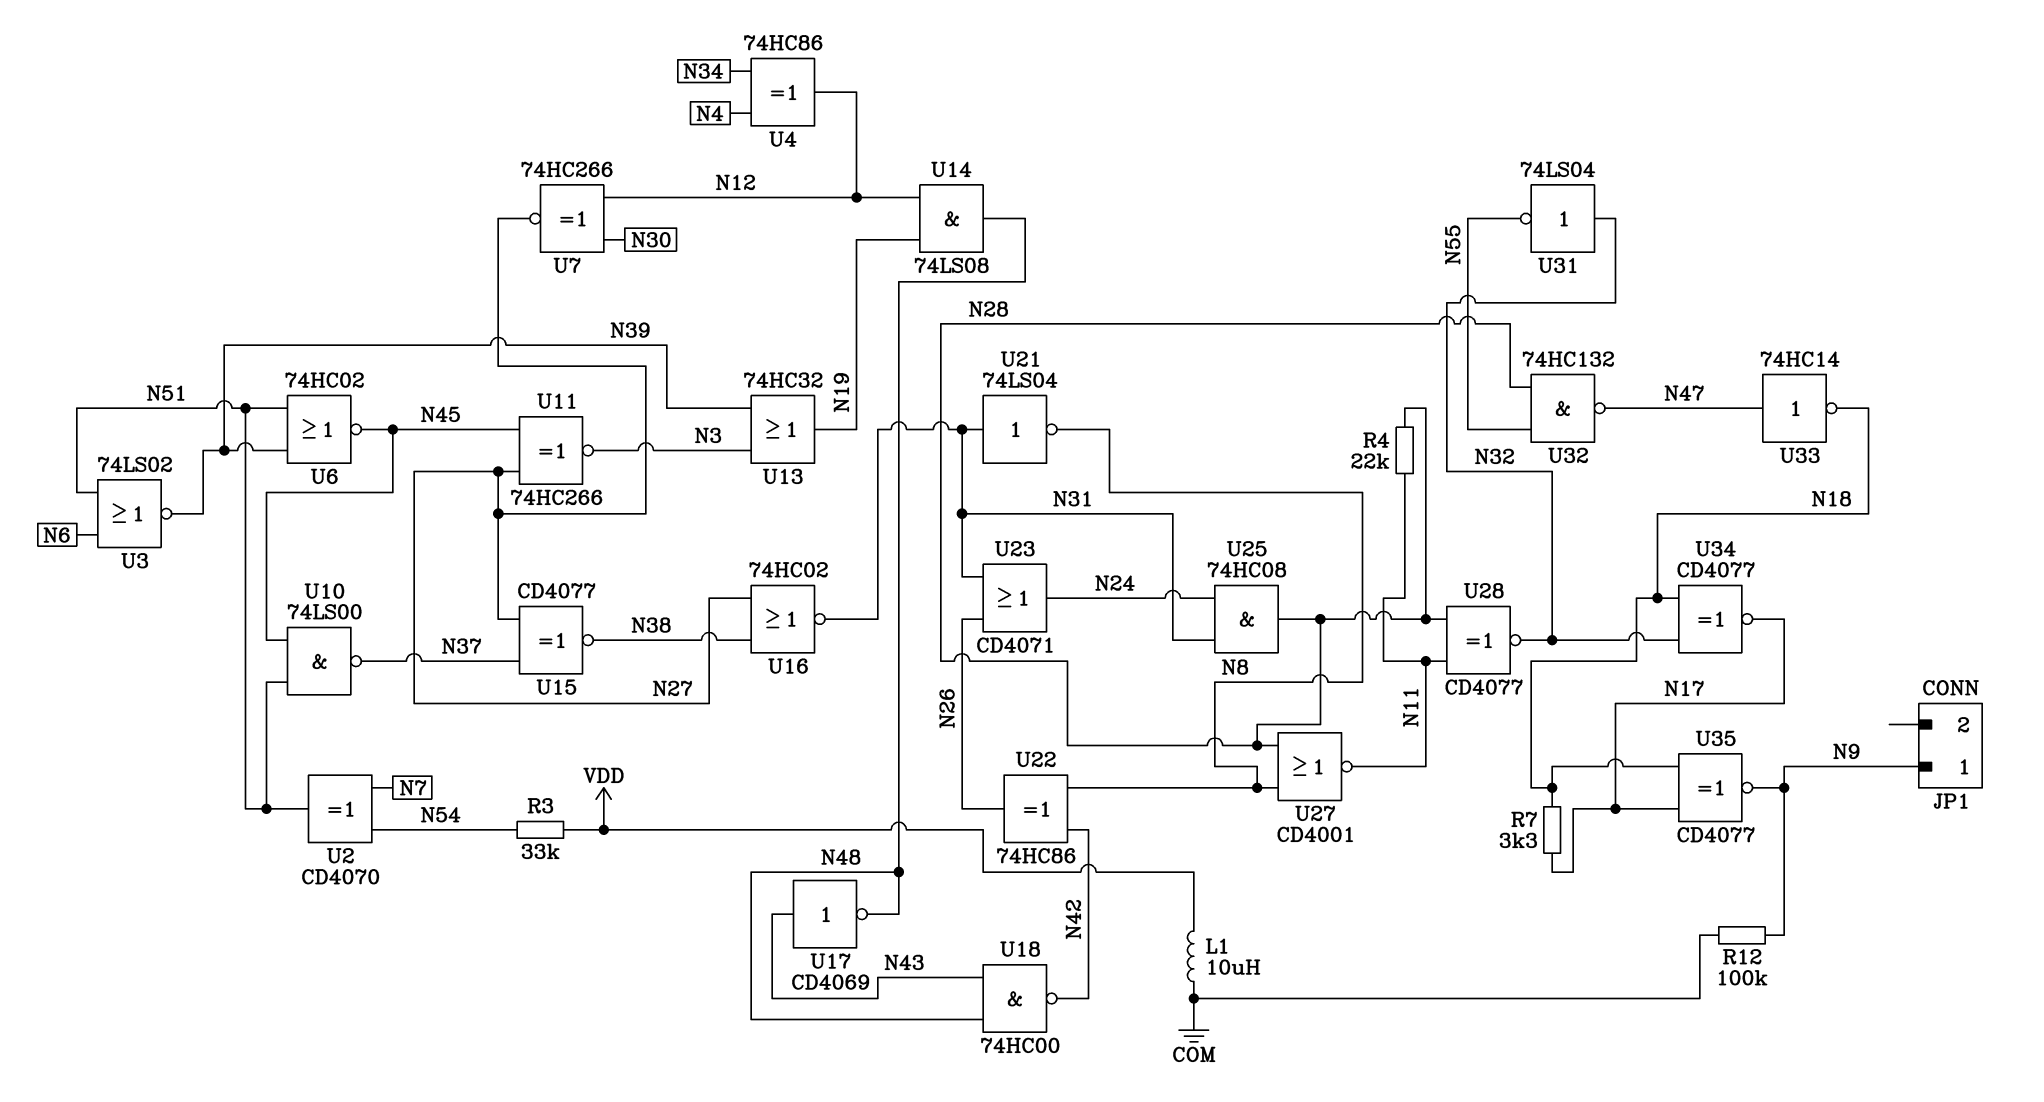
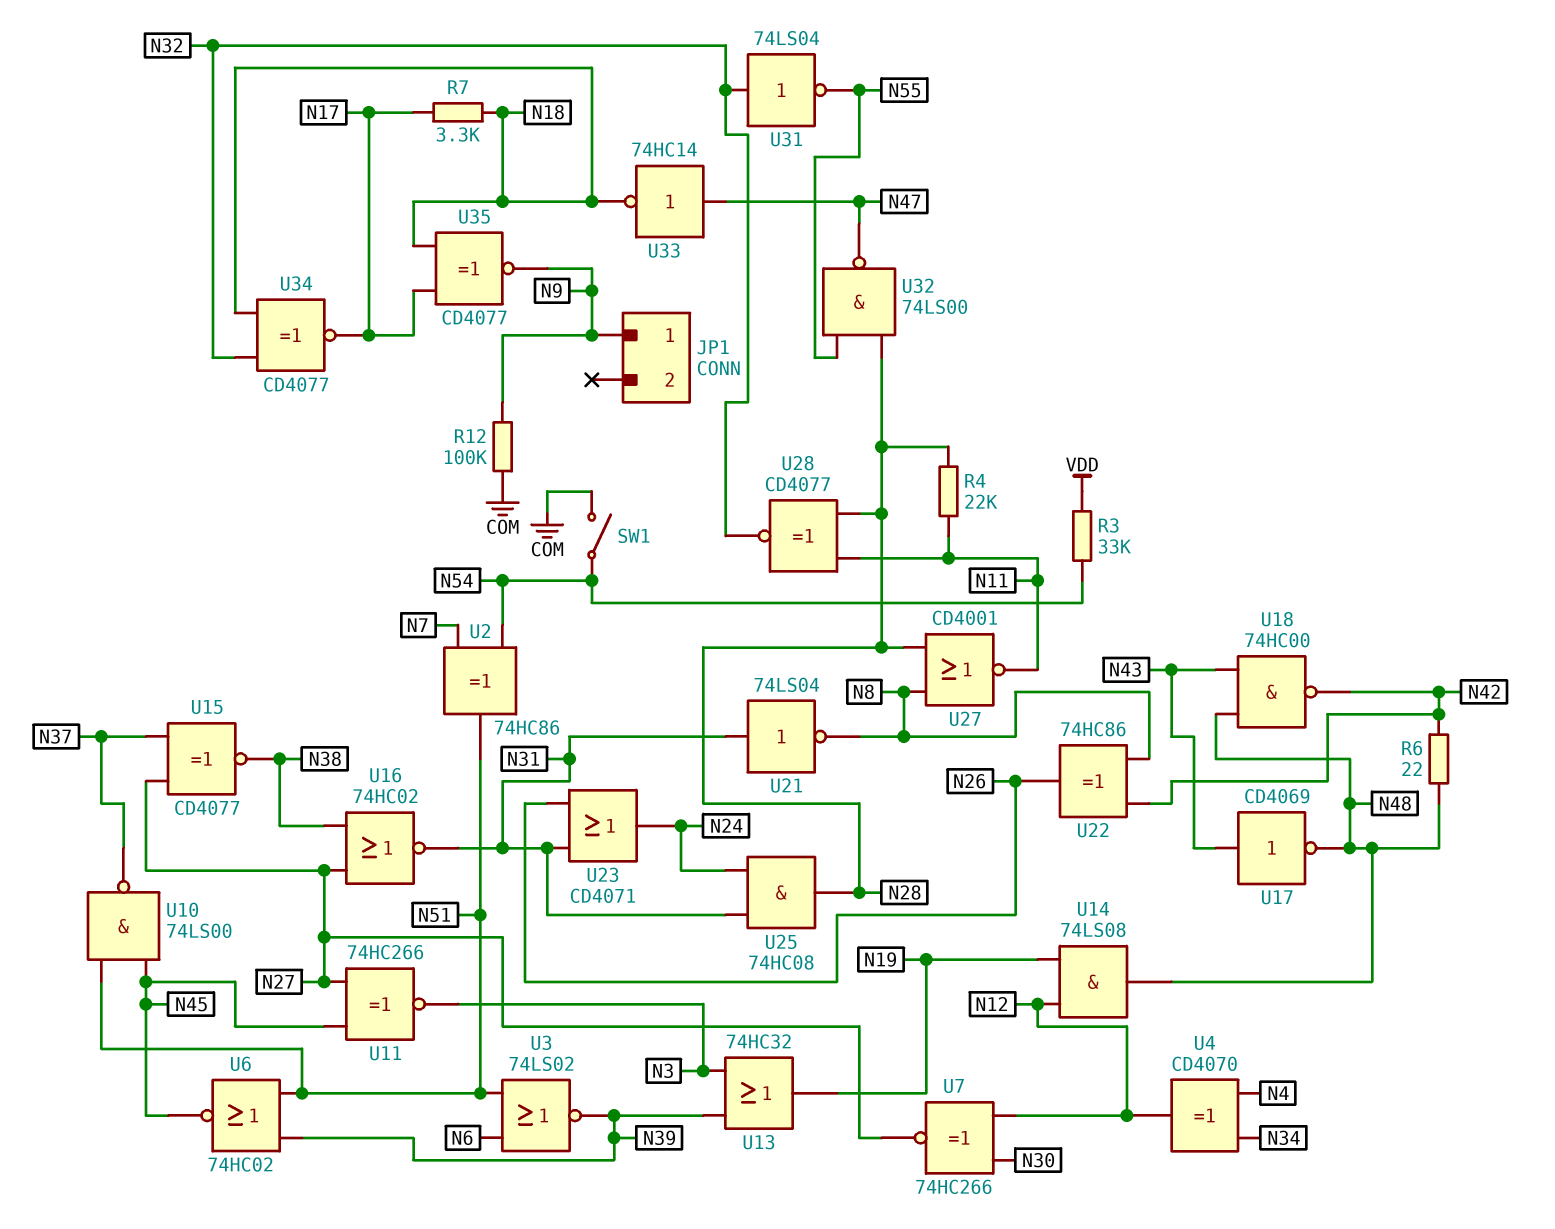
L1: 10uH (COM, VDD) -> none
R6: none -> 22 (N42, N48)
SW1: none -> switch (COM, N54)
U2: XOR CD4070 (in N7, in N54, out N51) -> XOR 74HC86 (in N7, in N54, out N51)
U4: XOR 74HC86 (in N4, in N34, out N12) -> XOR CD4070 (in N4, in N34, out N12)
U32: NAND 74HC132 (in N28, in N55, out N47) -> NAND 74LS00 (in N28, in N55, out N47)

